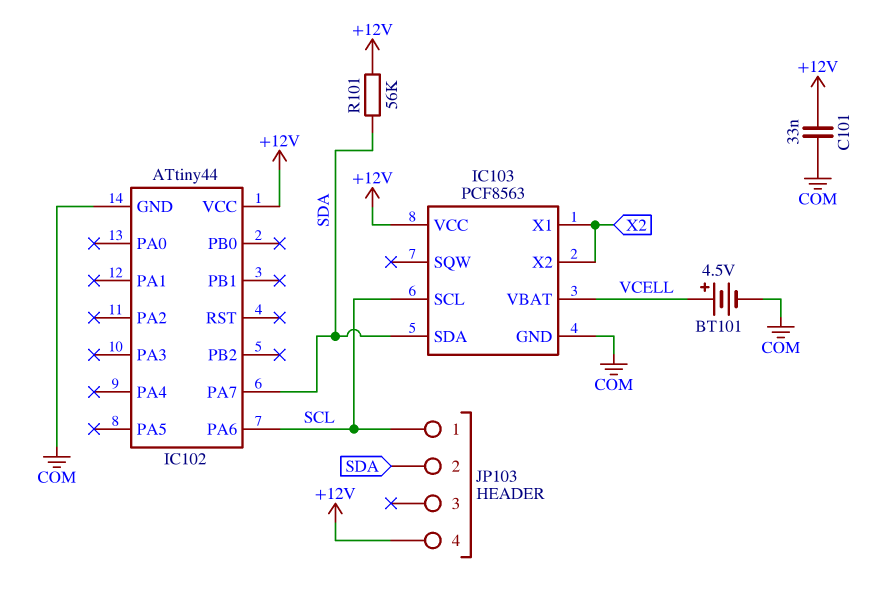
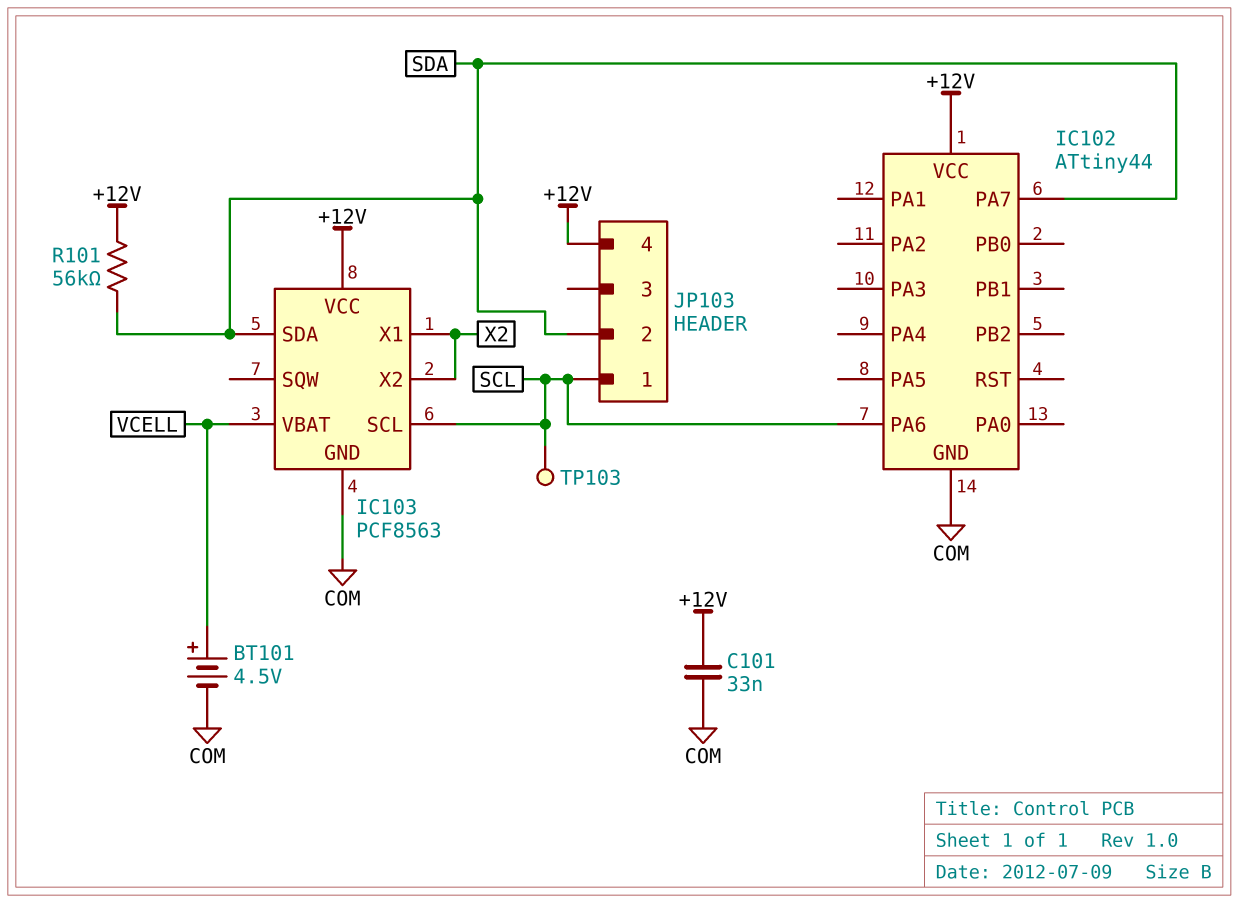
TP103: none -> test point (SCL)

